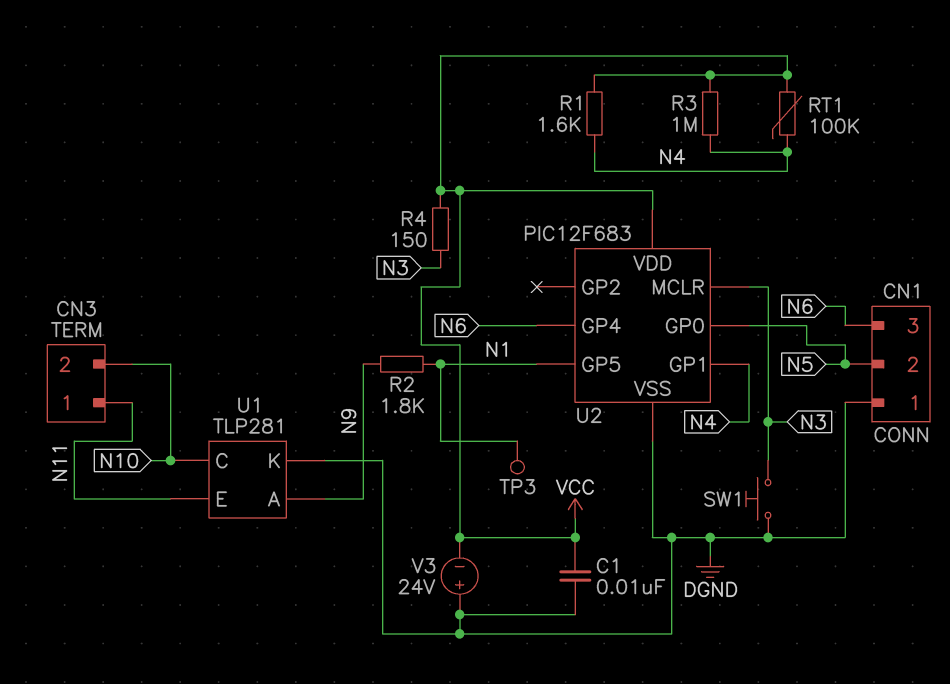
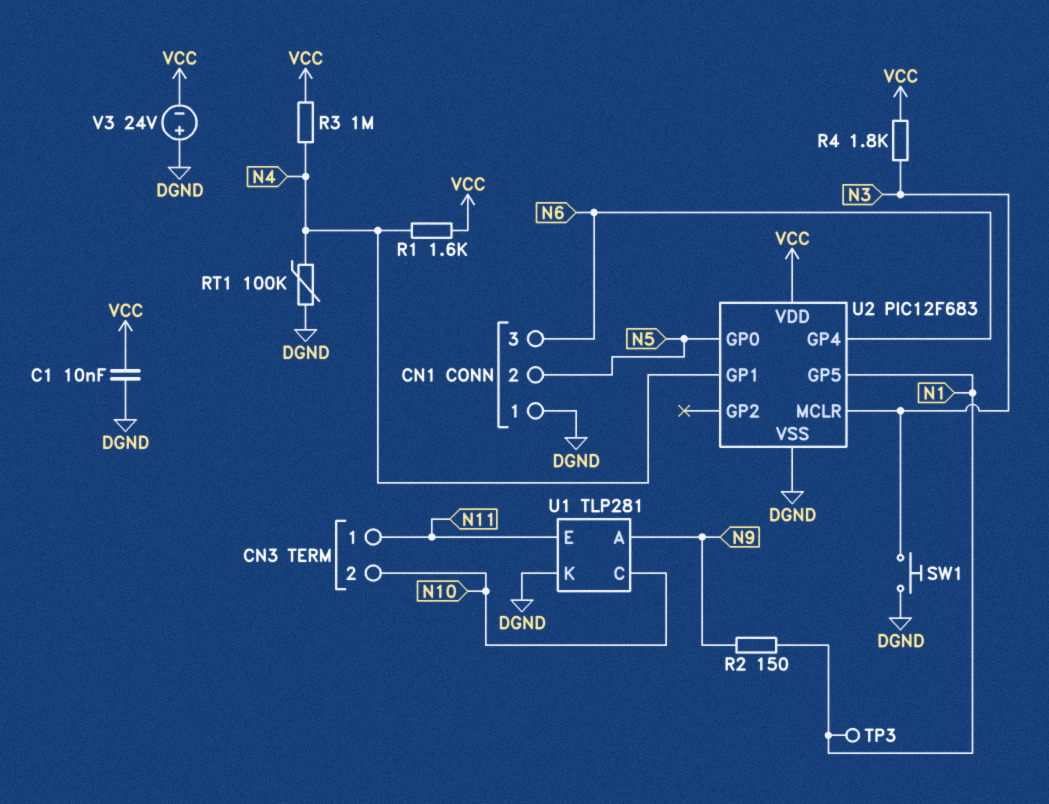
R2: 1.8k (N1, N9) -> 150 (N1, N9)
R4: 150 (N3, VCC) -> 1.8k (N3, VCC)
RT1: 100k (N4, VCC) -> 100k (DGND, N4)

